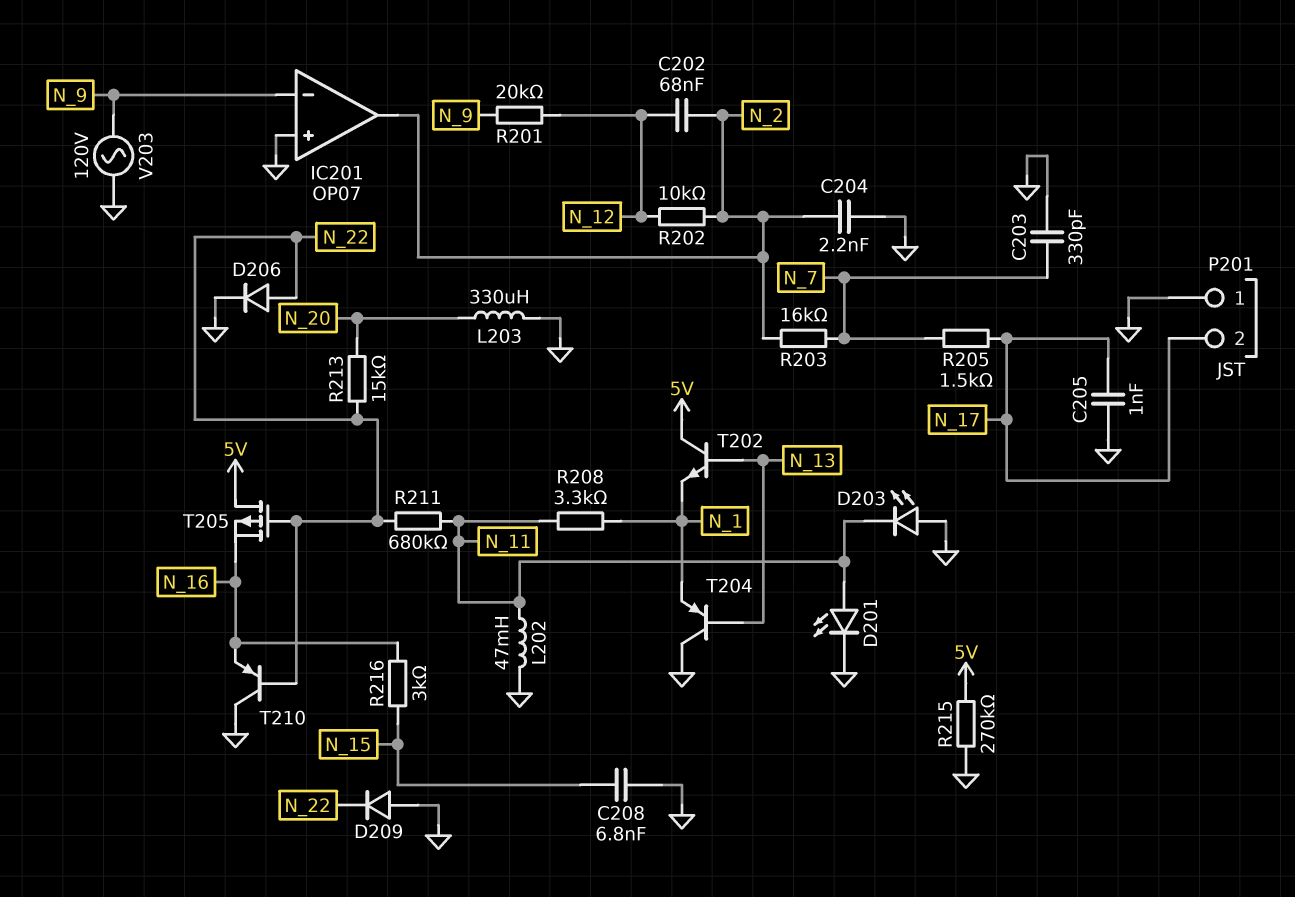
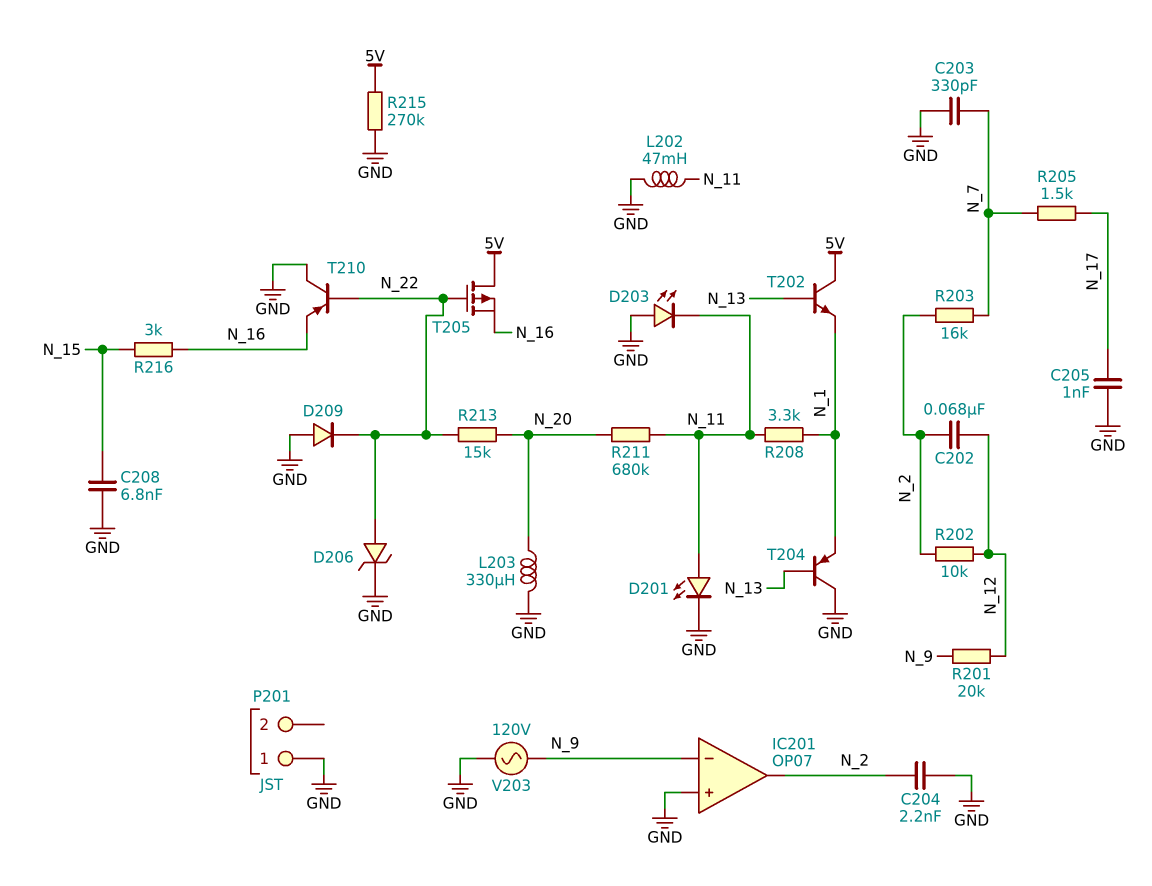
D206: diode (A N_22, K GND) -> zener (A N_22, K GND)
P201 pin 2: N_17 -> none
R211: 680k (N_11, N_22) -> 680k (N_11, N_20)

